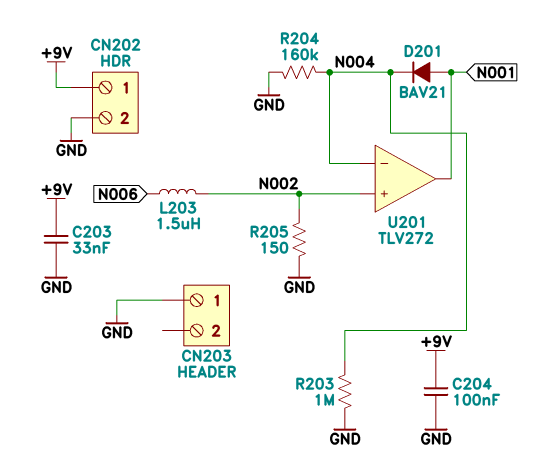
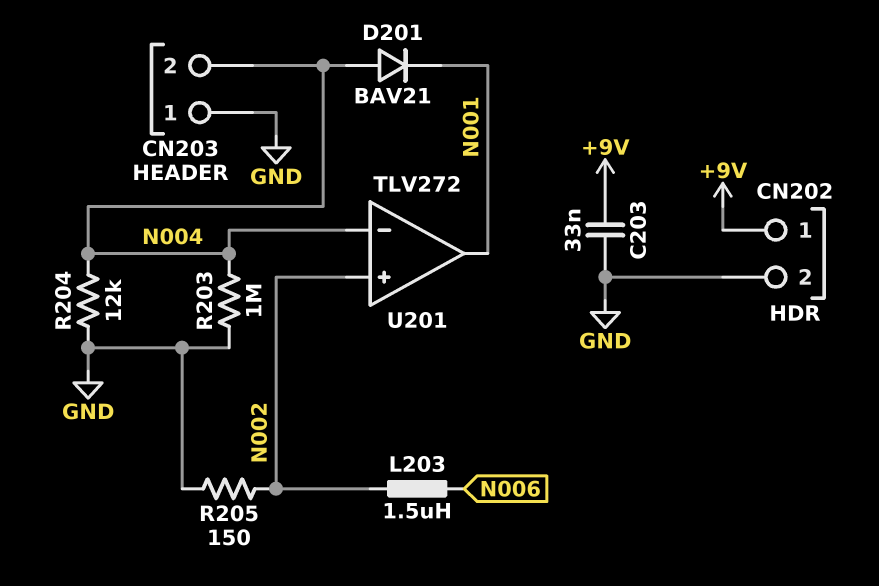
C204: 100nF (+9V, GND) -> none
CN203 pin 2: none -> N004
D201: diode BAV21 (A N001, K N004) -> diode BAV21 (A N004, K N001)
R204: 160k (GND, N004) -> 12k (GND, N004)

